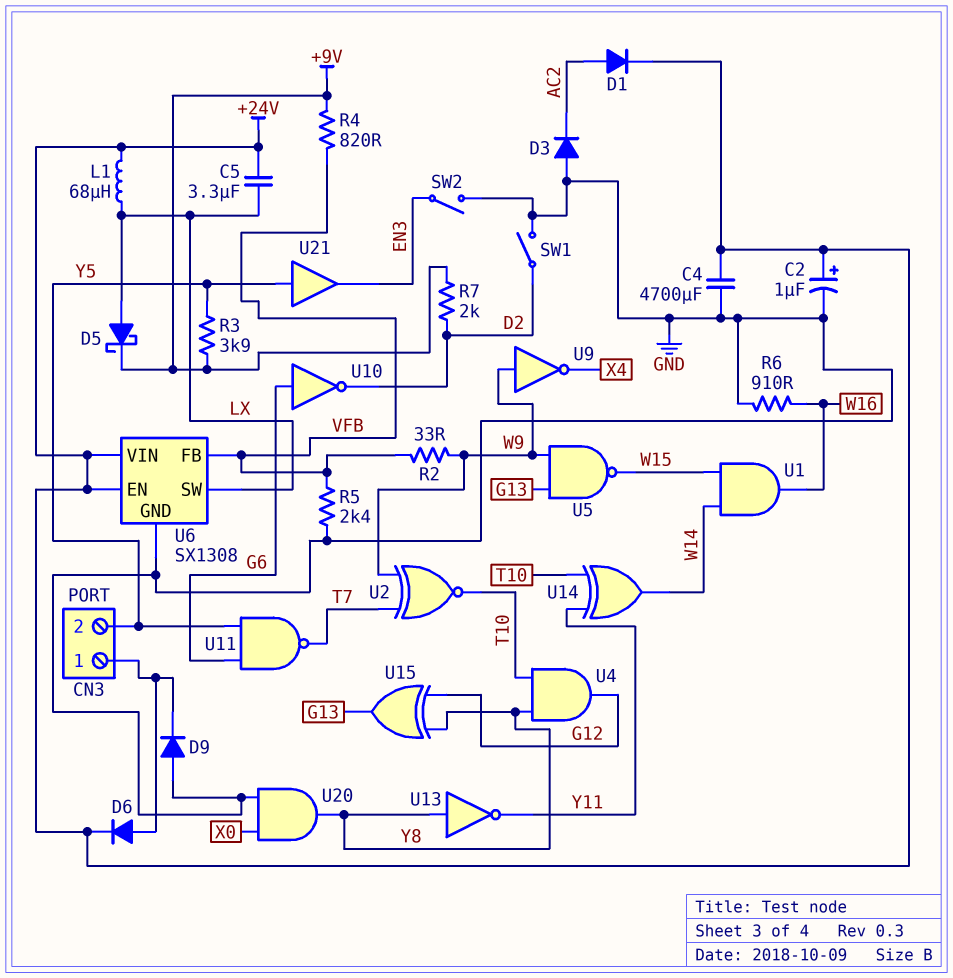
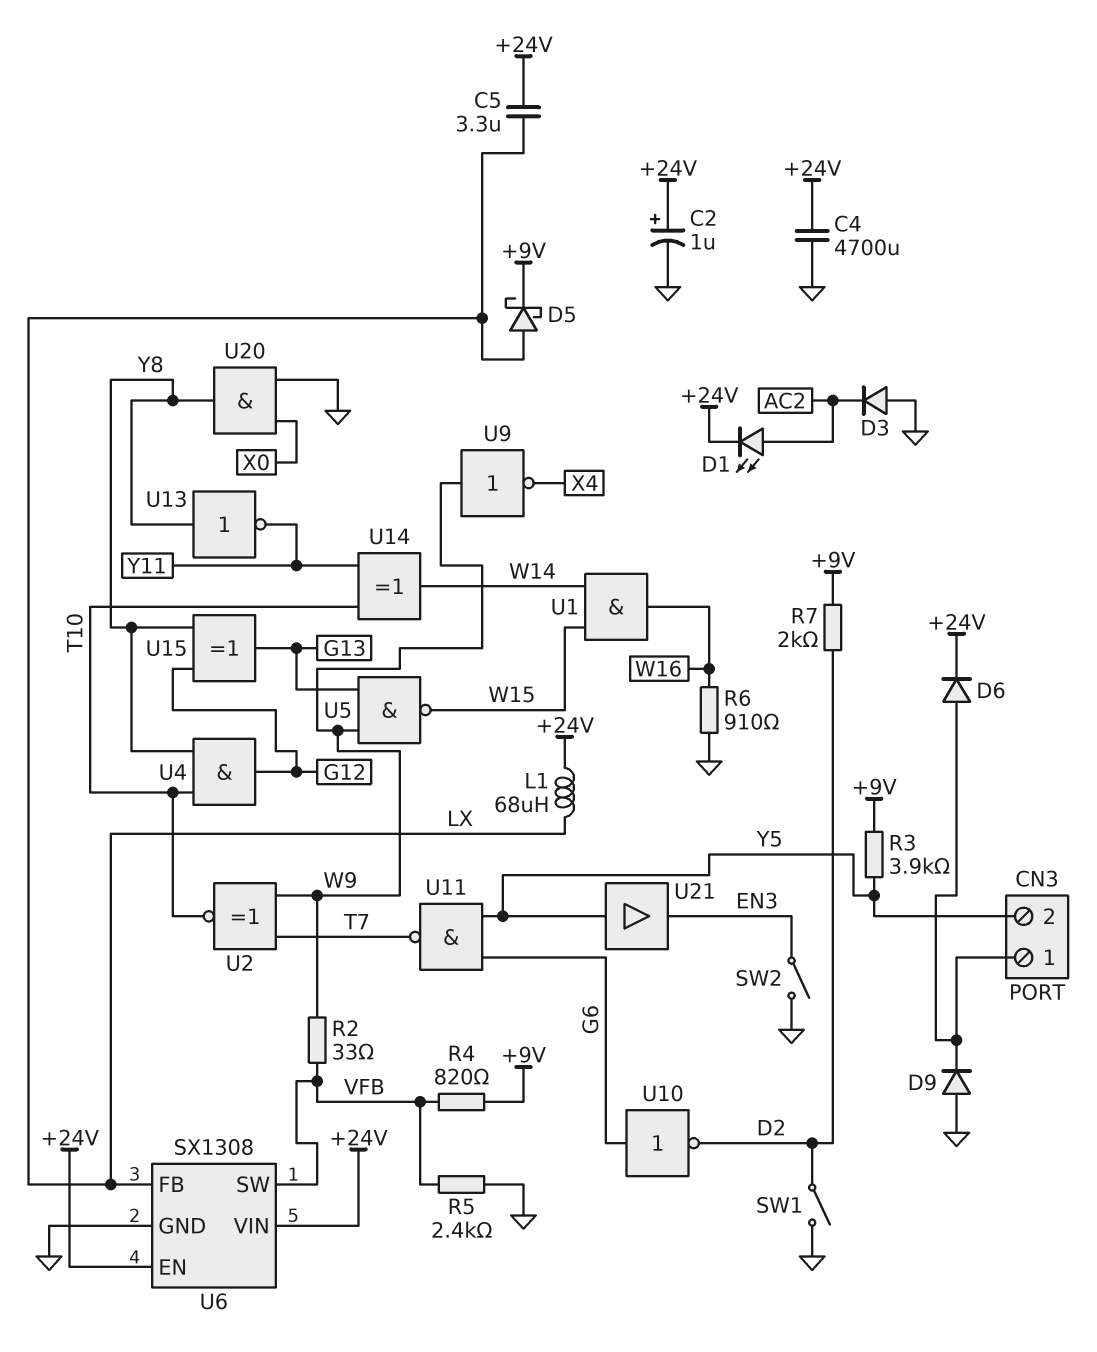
D1: diode (A AC2, K +24V) -> LED (A AC2, K +24V)
U6 pin FB: VFB -> LX
U6 pin SW: LX -> VFB

